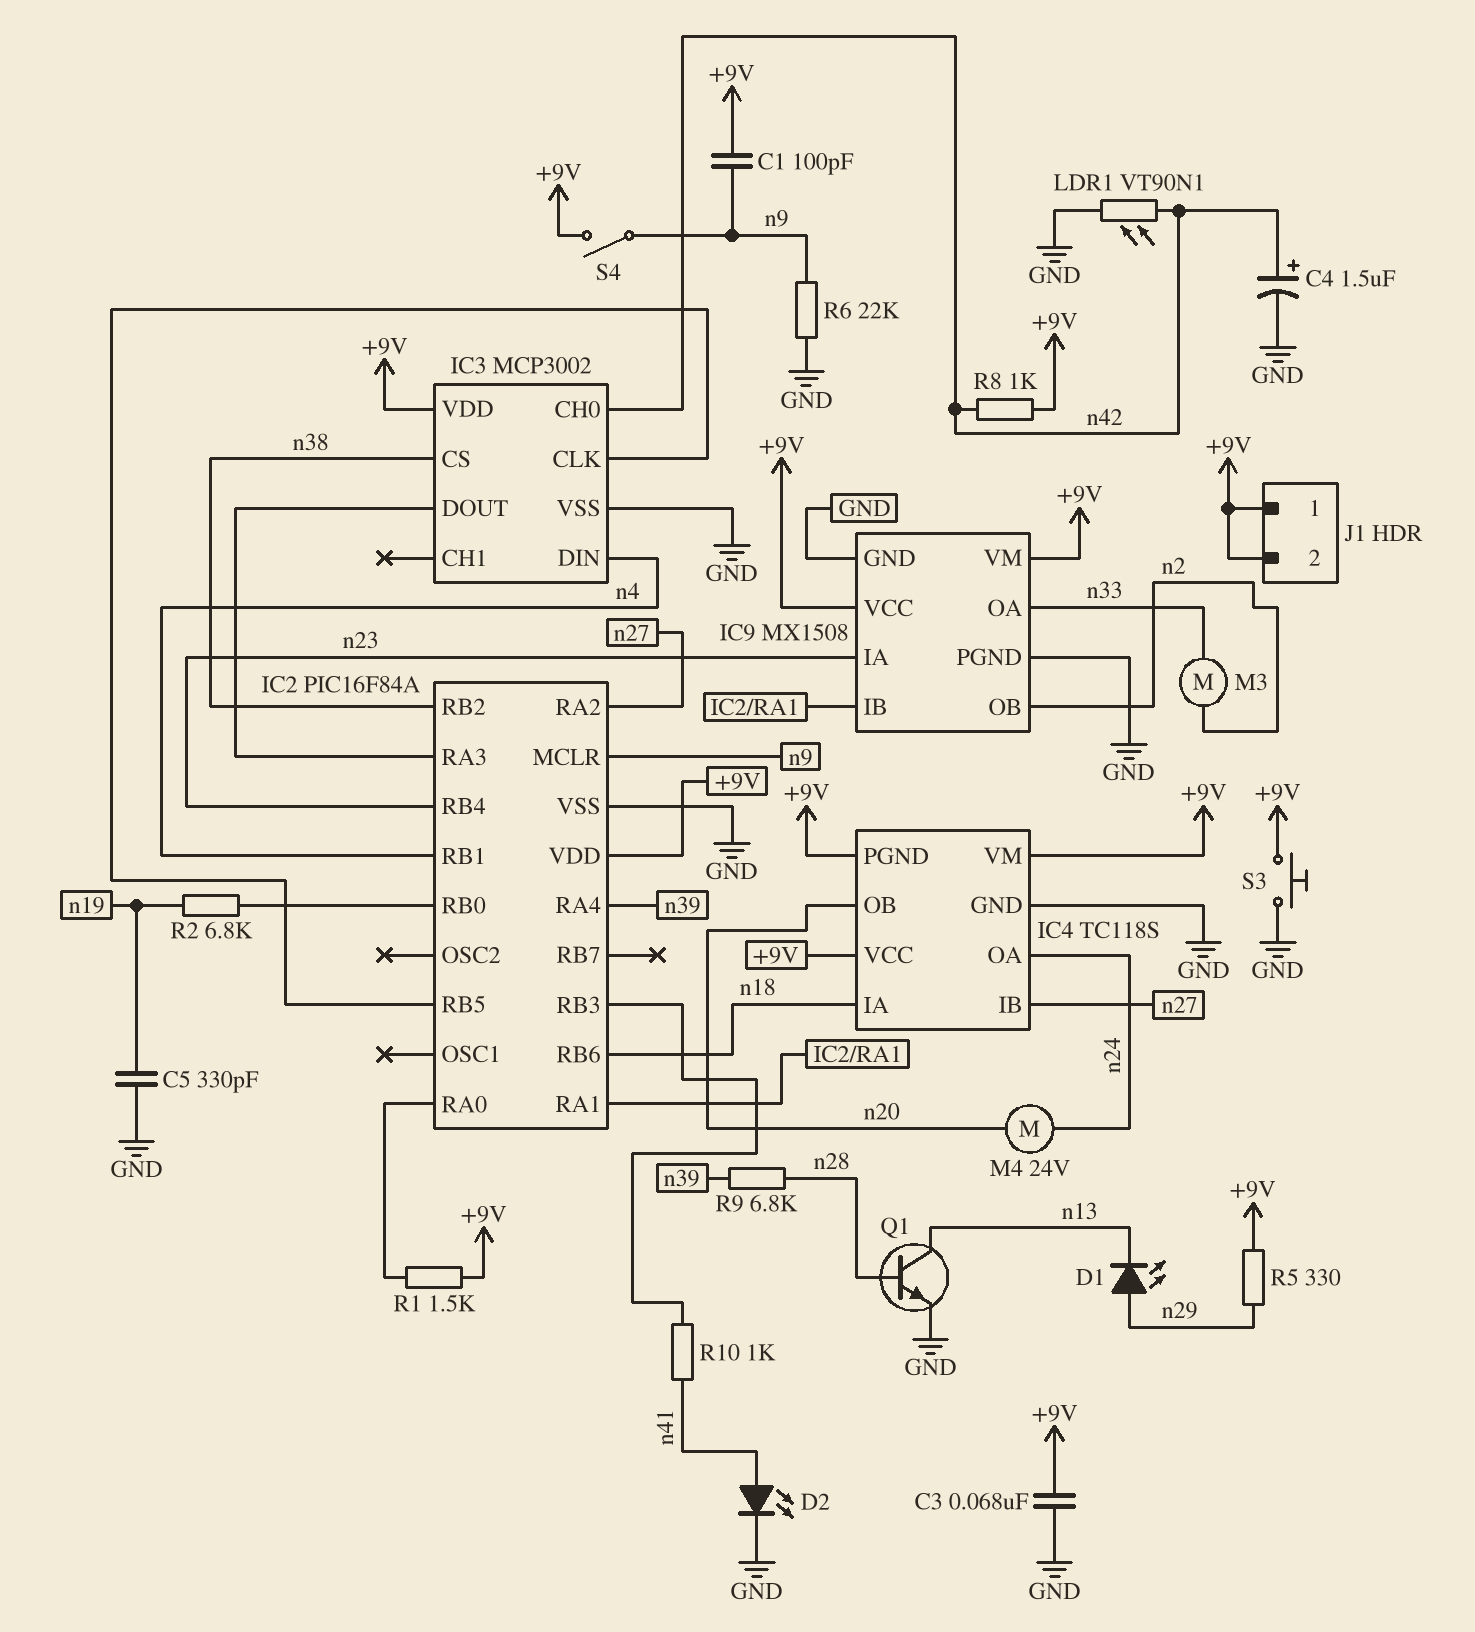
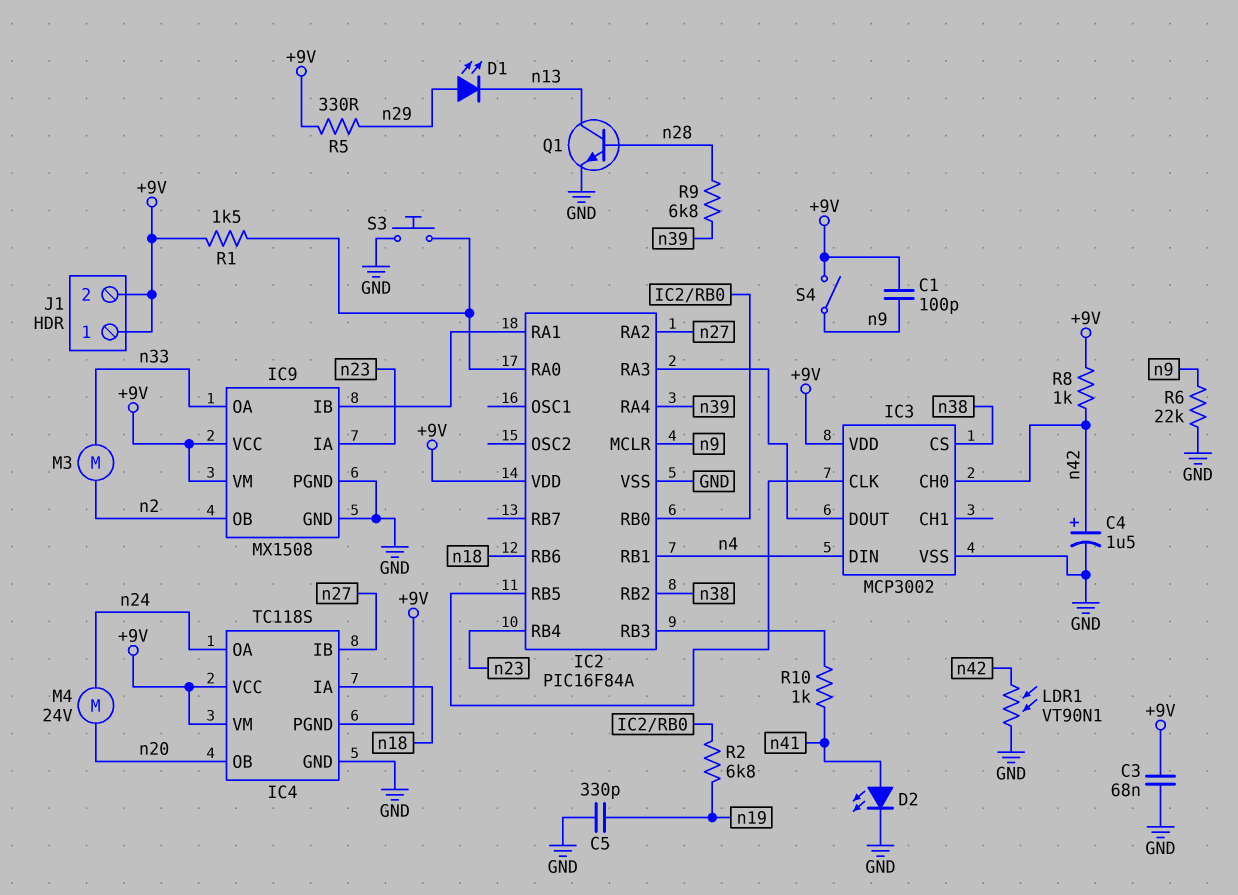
S3: button (+9V, GND) -> button (GND, IC2/RA0)

